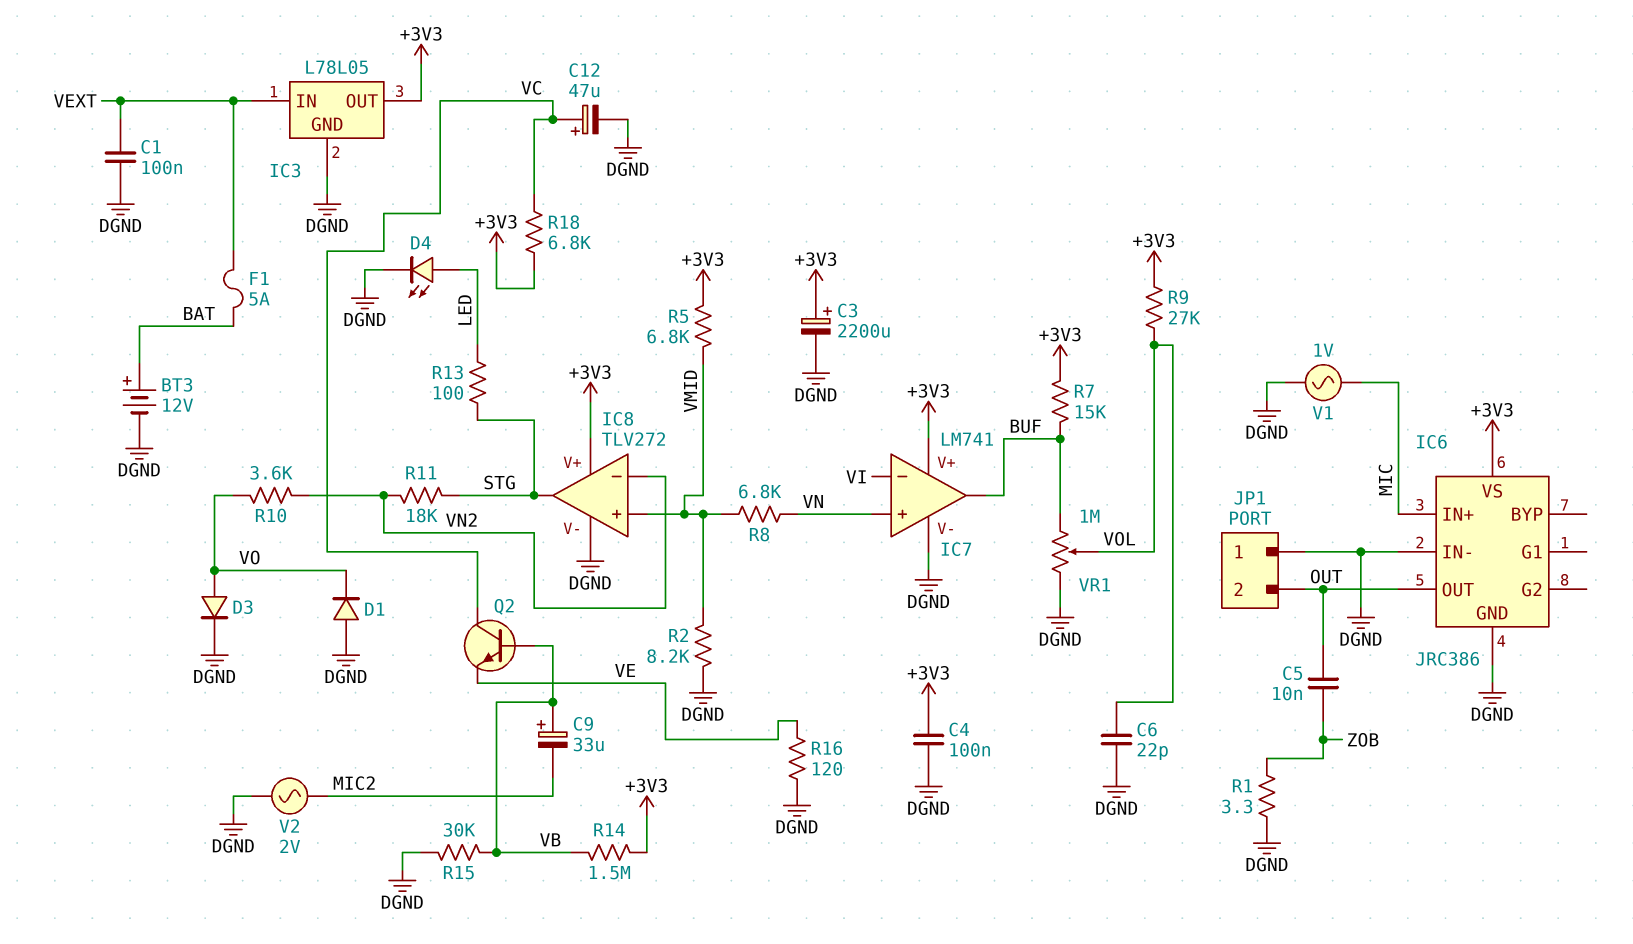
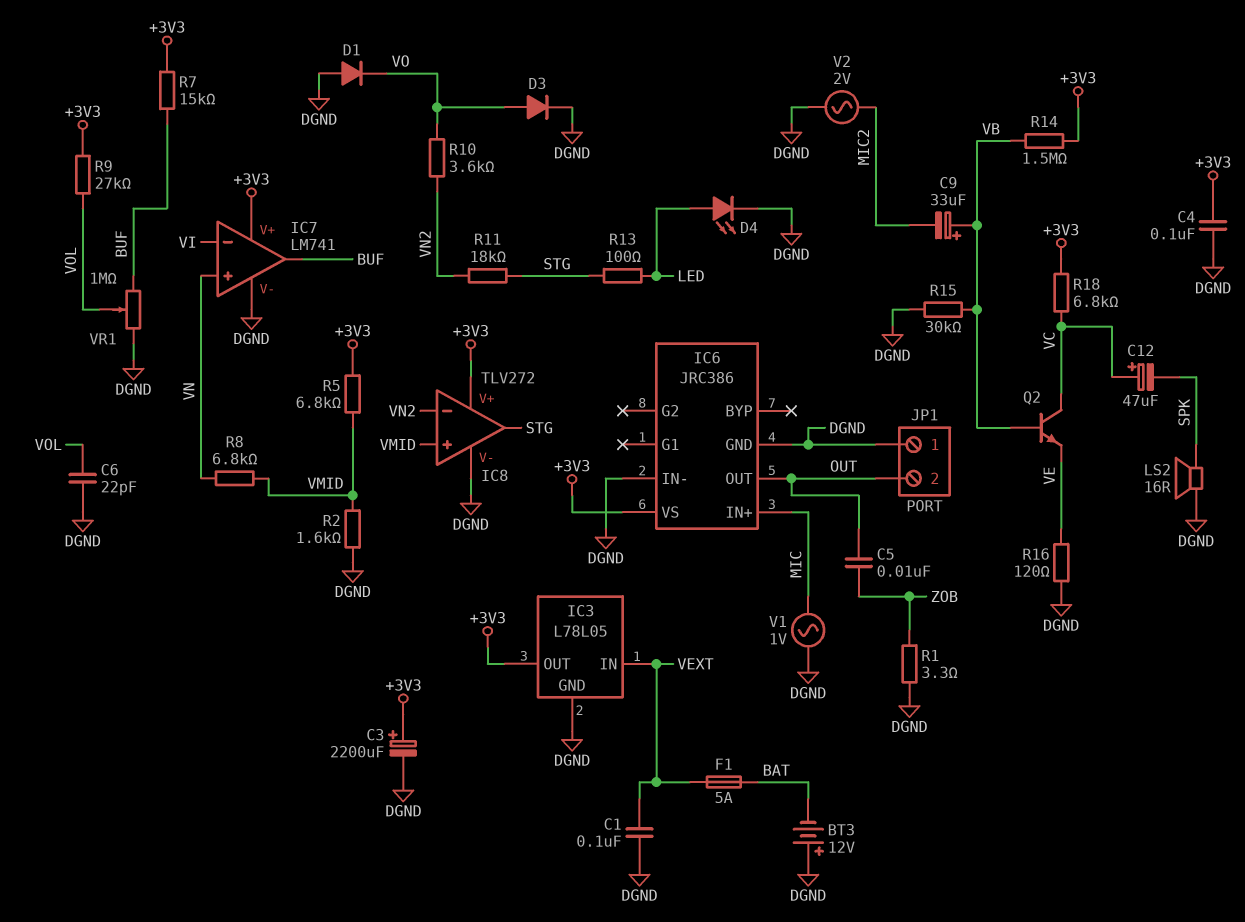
BT3: 12V (plus BAT, minus DGND) -> 12V (plus DGND, minus BAT)
C12: 47uF (plus VC, minus DGND) -> 47uF (plus VC, minus SPK)
LS2: none -> speaker 16R (DGND, SPK)
R2: 8.2k (DGND, VMID) -> 1.6k (DGND, VMID)

